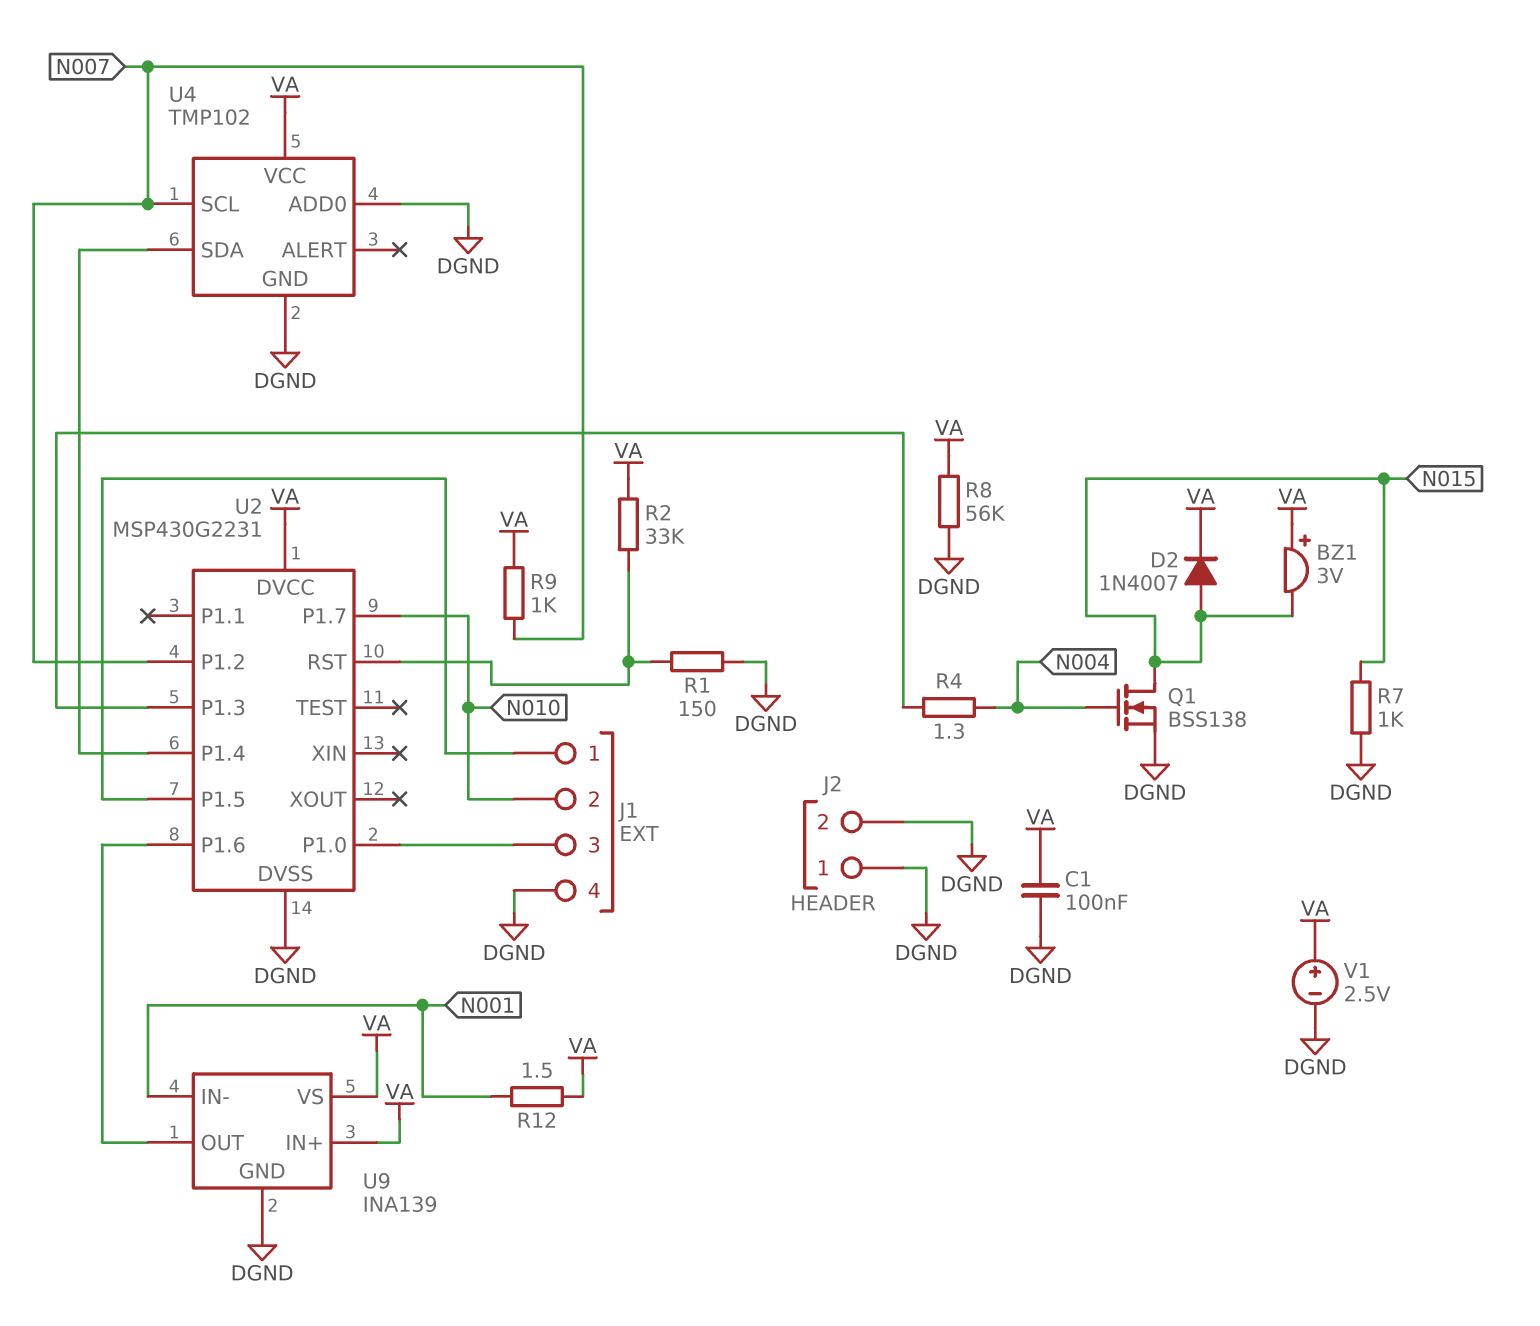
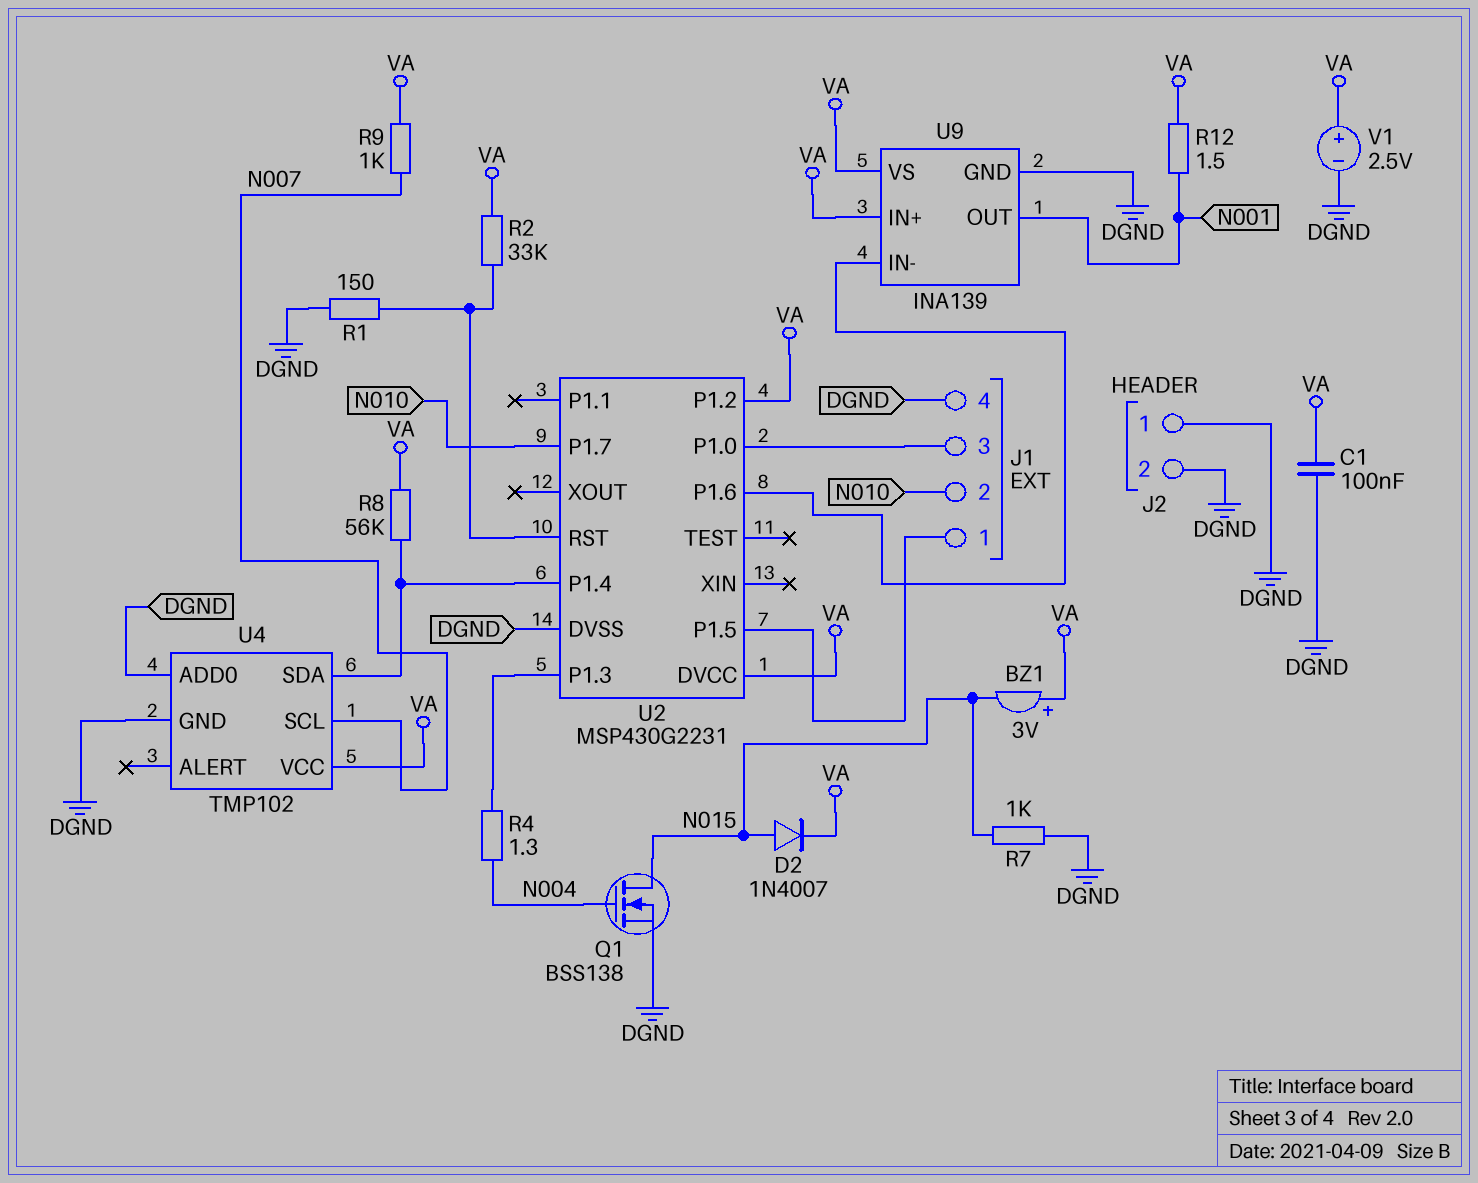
R8: 56k (DGND, VA) -> 56k (U2/P1.4, VA)
U2 pin P1.2: N007 -> VA
U9 pin IN-: N001 -> U2/P1.6
U9 pin OUT: U2/P1.6 -> N001

